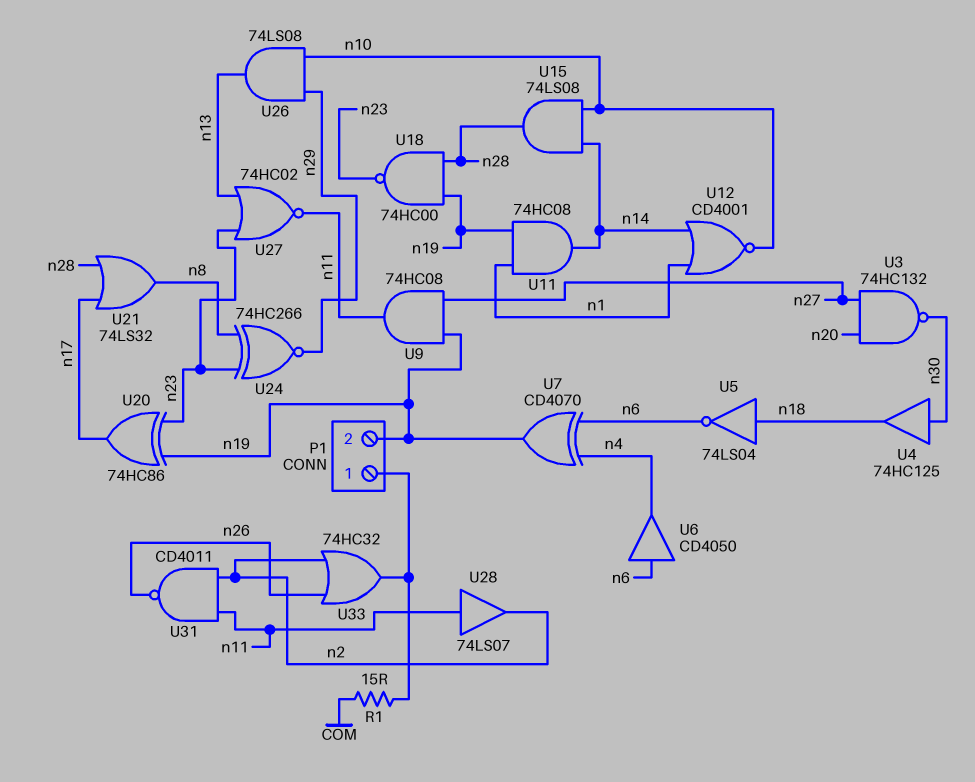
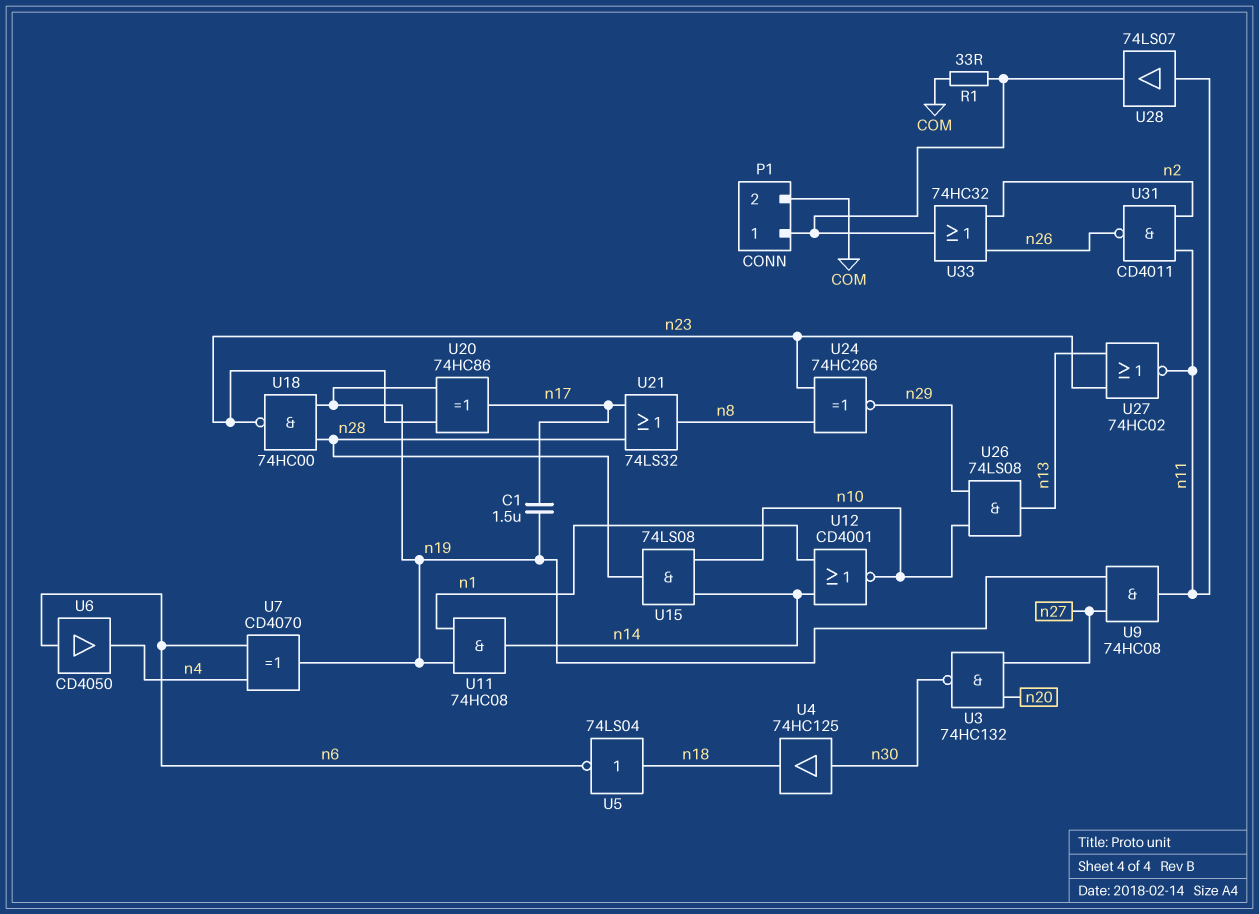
C1: none -> 1.5uF (n17, n19)
P1 pin 2: n19 -> COM
R1: 15 (COM, P1/1) -> 33 (COM, P1/1)
U28: buffer 74LS07 (in n11, out n2) -> buffer 74LS07 (in n11, out P1/1)

